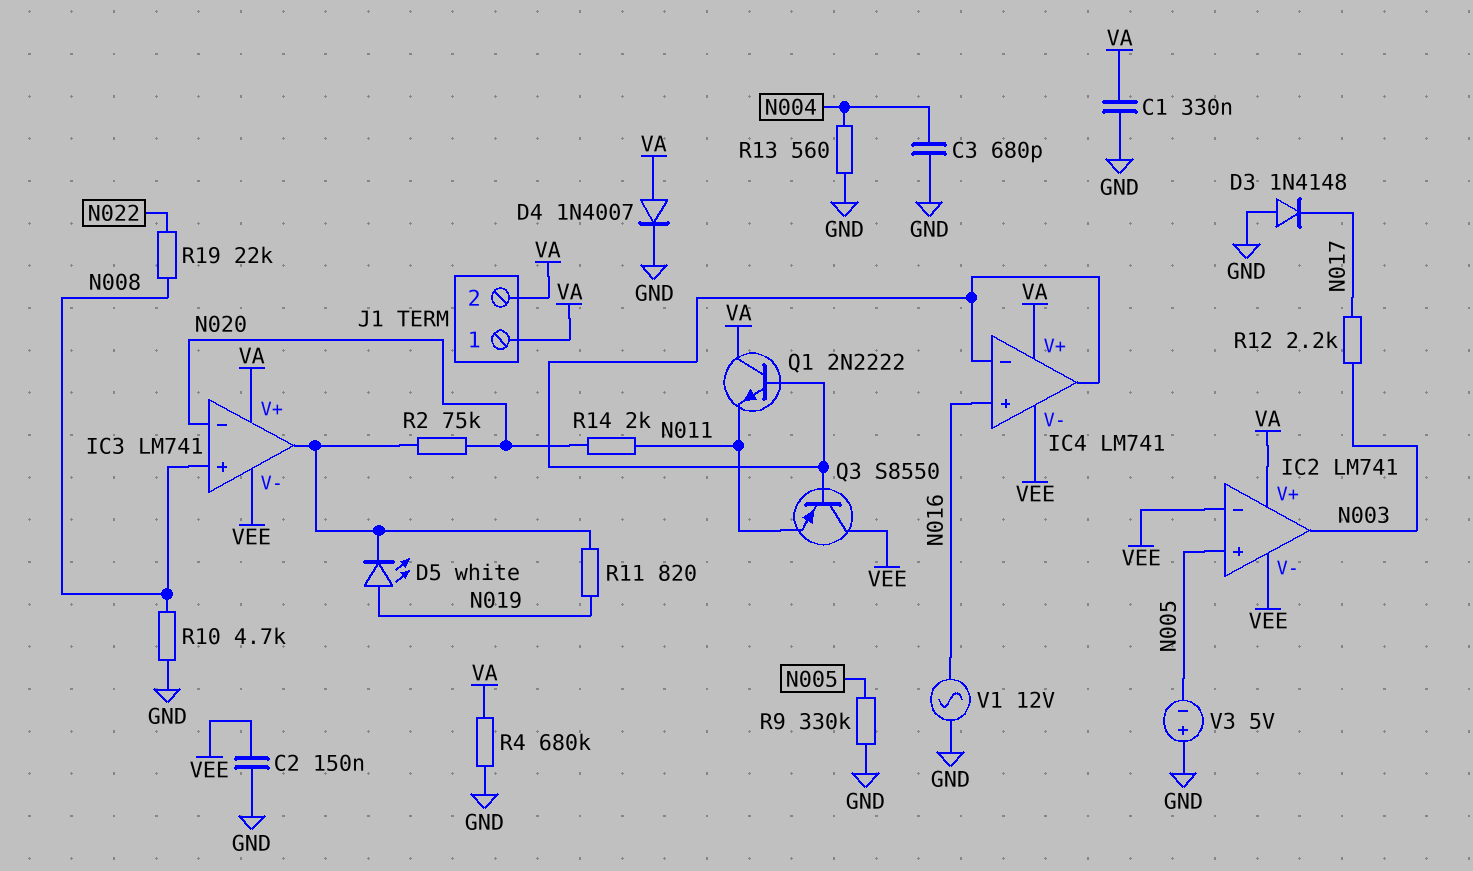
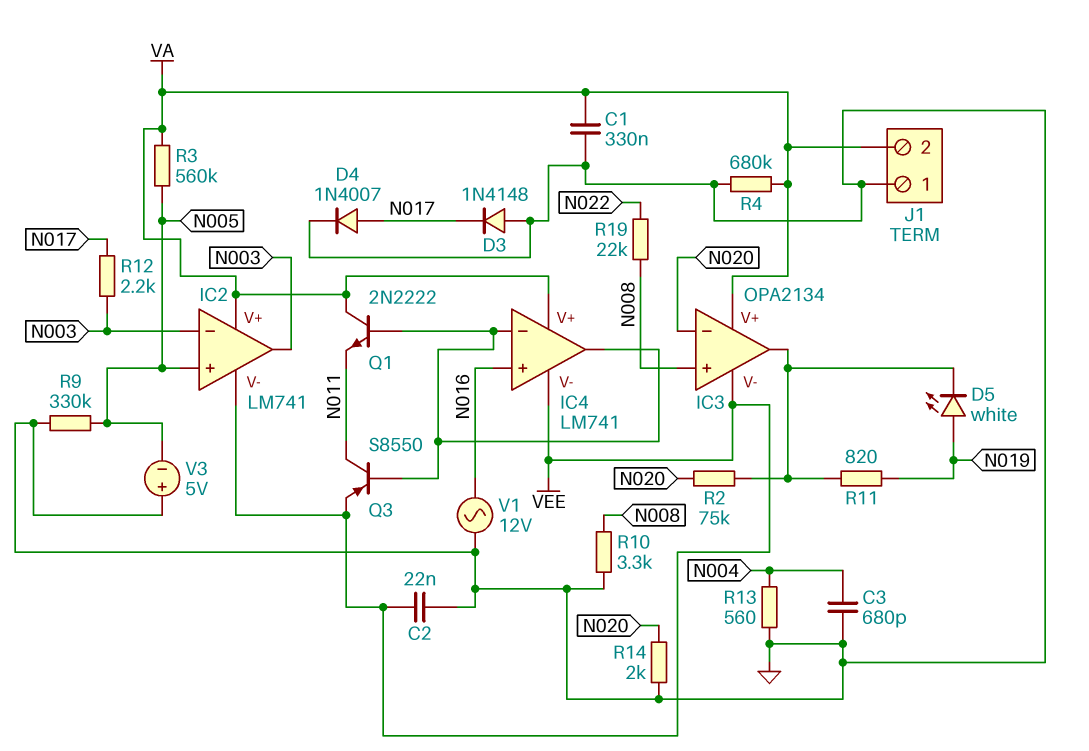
C2: 150nF (GND, VEE) -> 22nF (GND, VEE)
D4: diode 1N4007 (A VA, K GND) -> diode 1N4007 (A N017, K GND)
IC2 pin in-: VEE -> N003
IC3: LM741 -> OPA2134
J1 pin 1: VA -> GND
Q3: PNP S8550 (B IC4/in-, C VEE, E N011) -> PNP S8550 (B IC4/in-, C N011, E VEE)
R3: none -> 560k (N005, VA)
R10: 4.7k (GND, N008) -> 3.3k (GND, N008)
R14: 2k (N011, N020) -> 2k (GND, N020)

